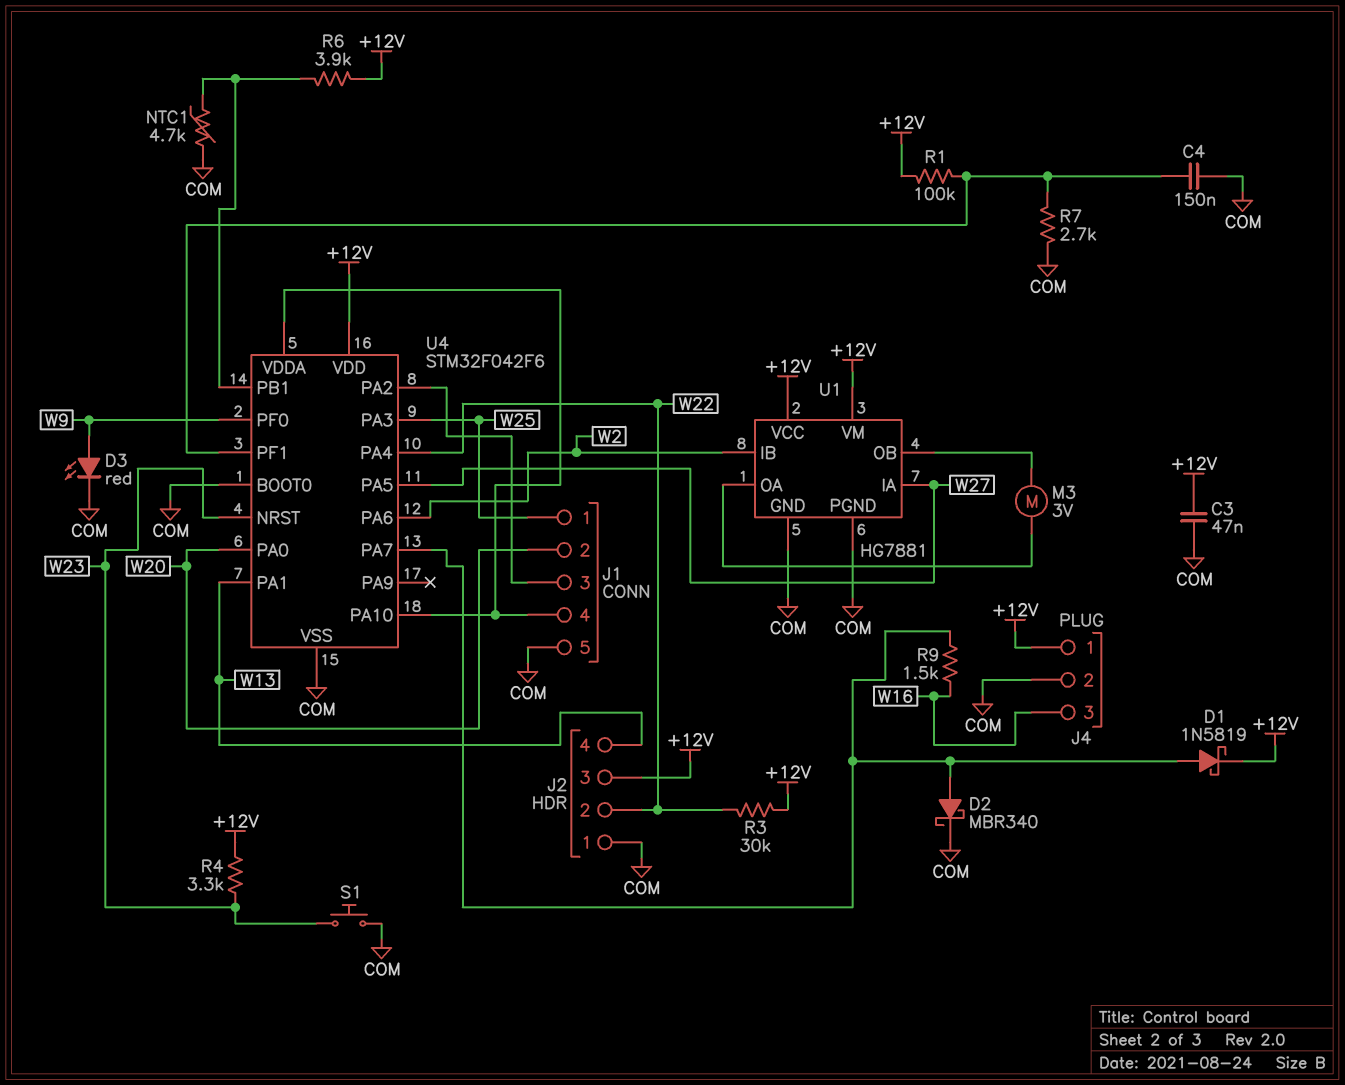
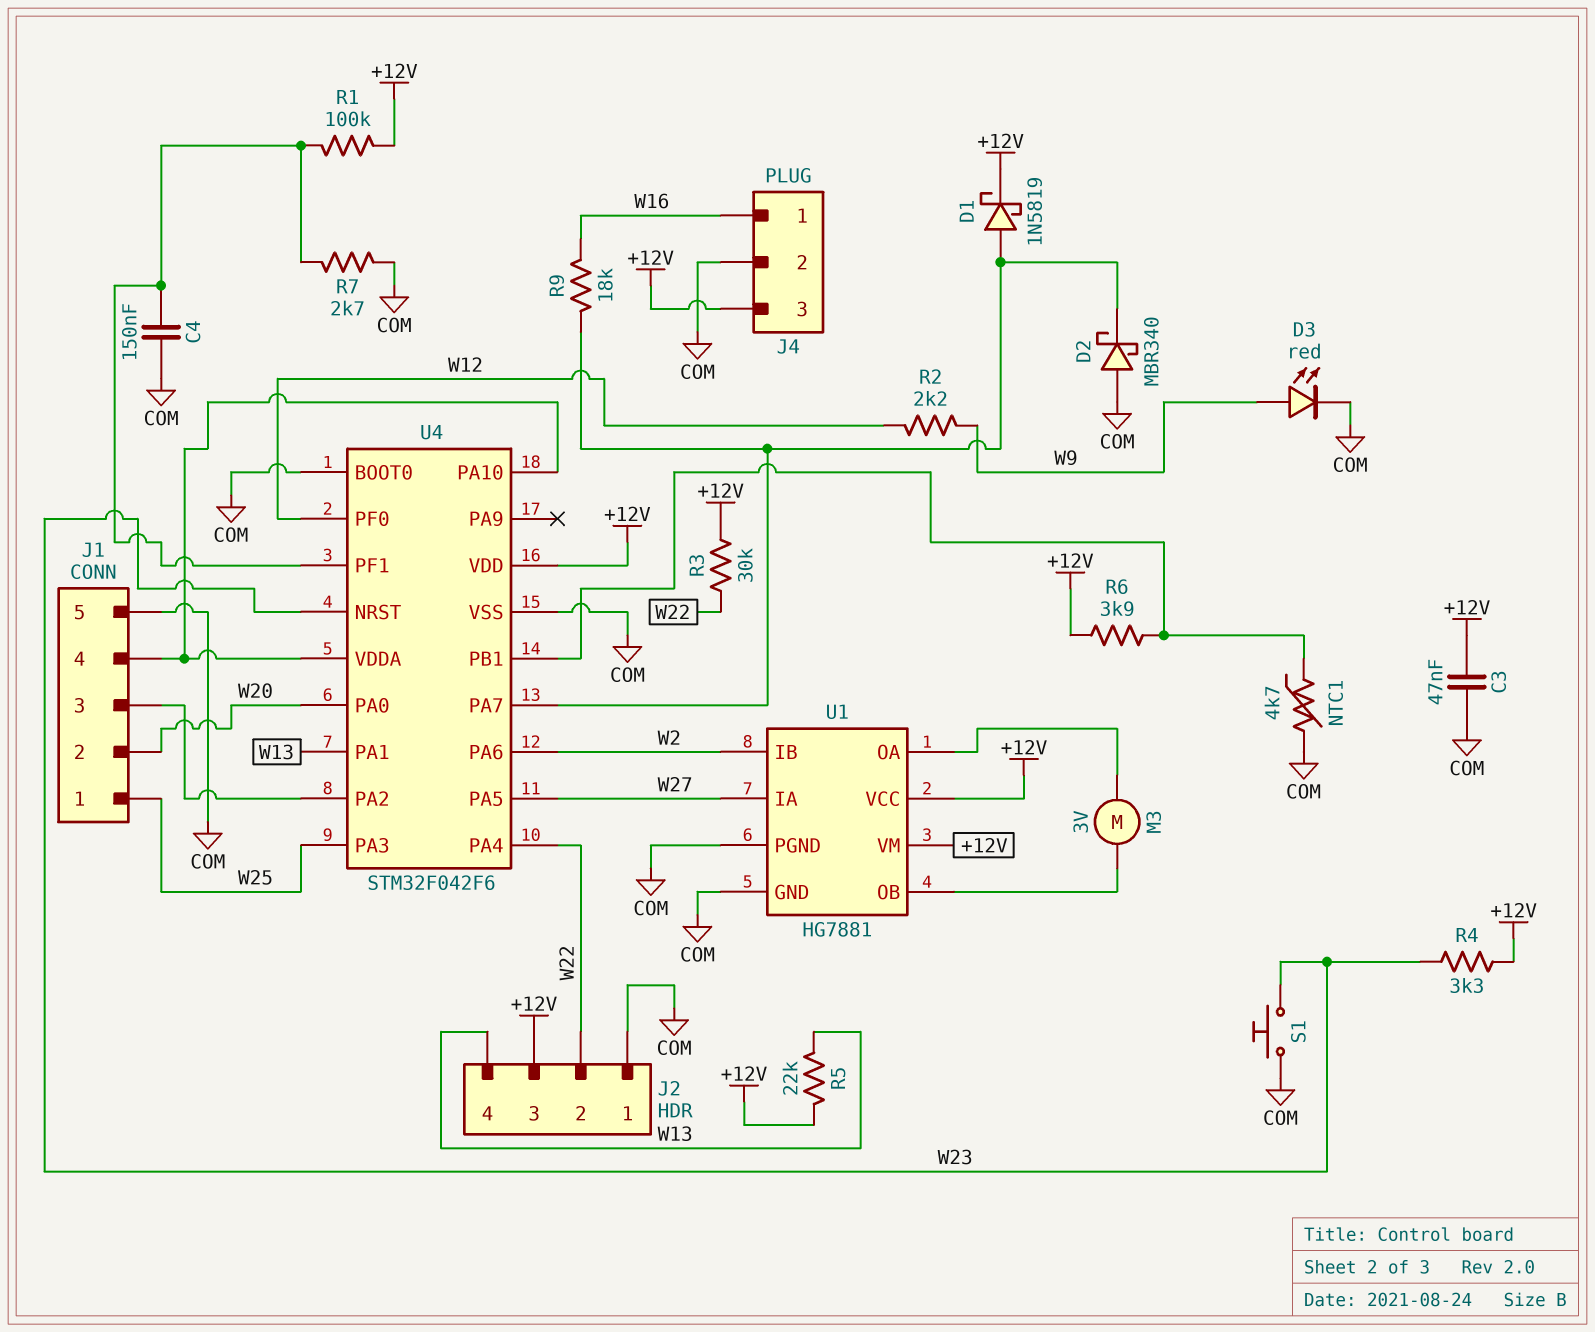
D2: schottky MBR340 (A U4/PA7, K COM) -> schottky MBR340 (A COM, K U4/PA7)
J4 pin 1: +12V -> W16
J4 pin 3: W16 -> +12V
R2: none -> 2.2k (W9, W12)
R5: none -> 22k (+12V, W13)
R9: 1.5k (U4/PA7, W16) -> 18k (U4/PA7, W16)
U4 pin PF0: W9 -> W12

